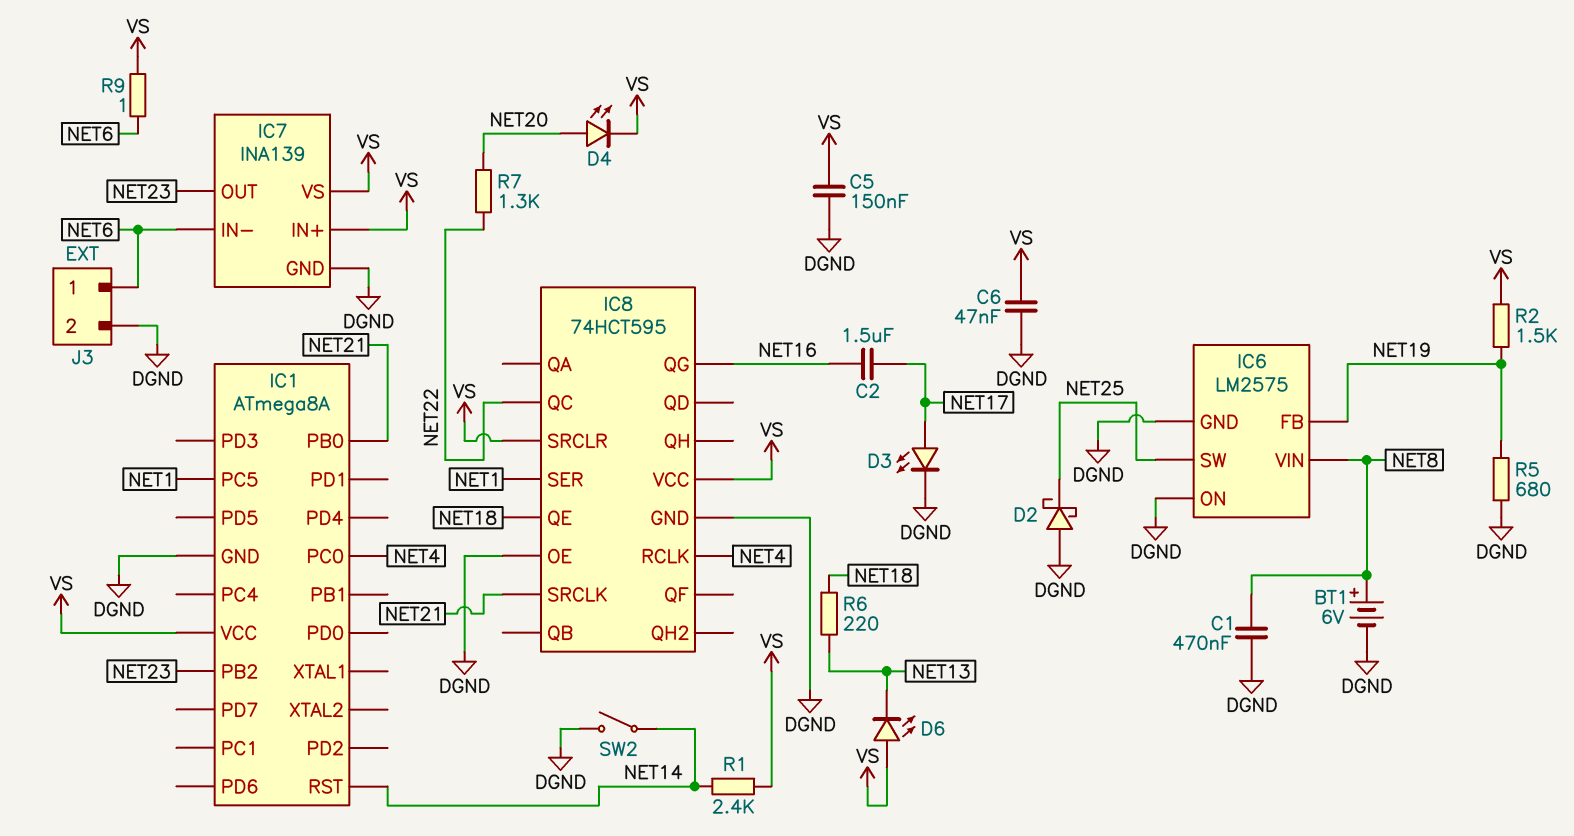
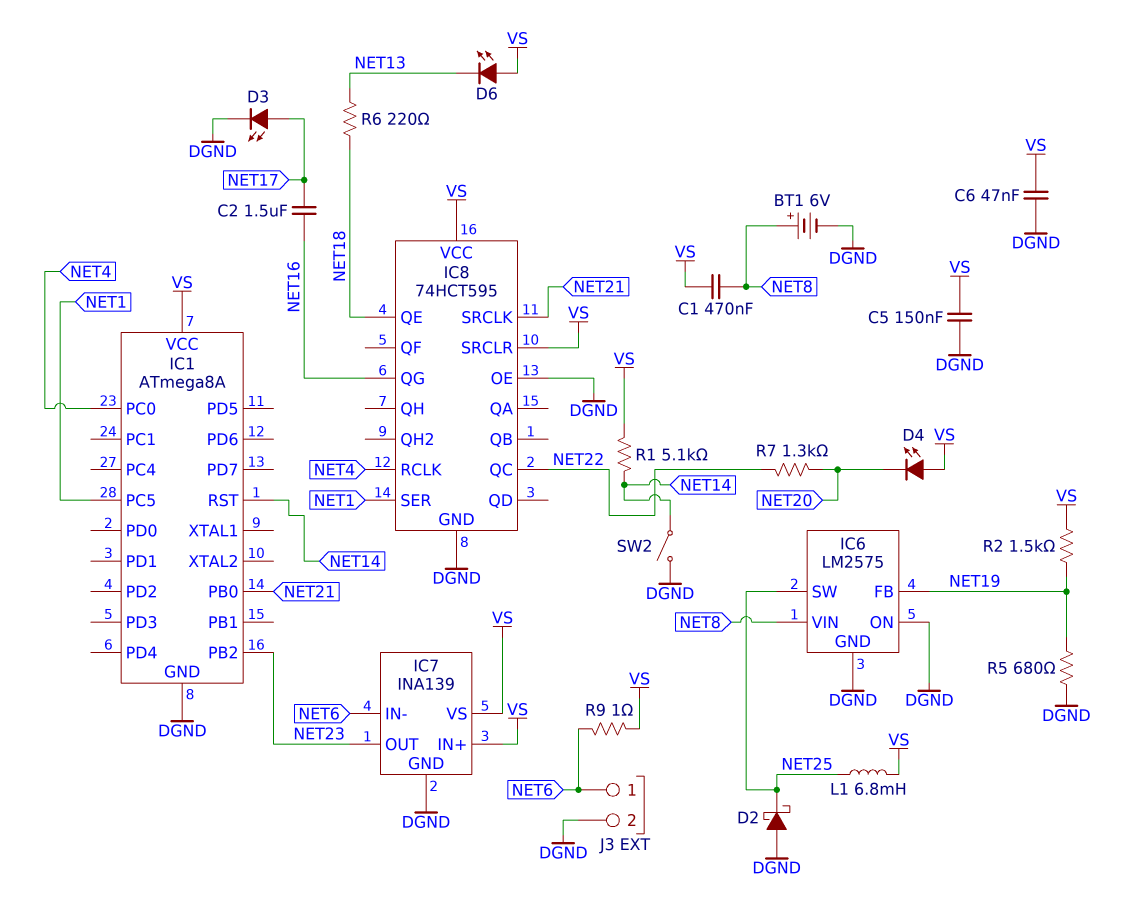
C1: 470nF (DGND, NET8) -> 470nF (NET8, VS)
D4: LED (A NET20, K VS) -> LED (A VS, K NET20)
L1: none -> 6.8mH (NET25, VS)
R1: 2.4k (NET14, VS) -> 5.1k (NET14, VS)

